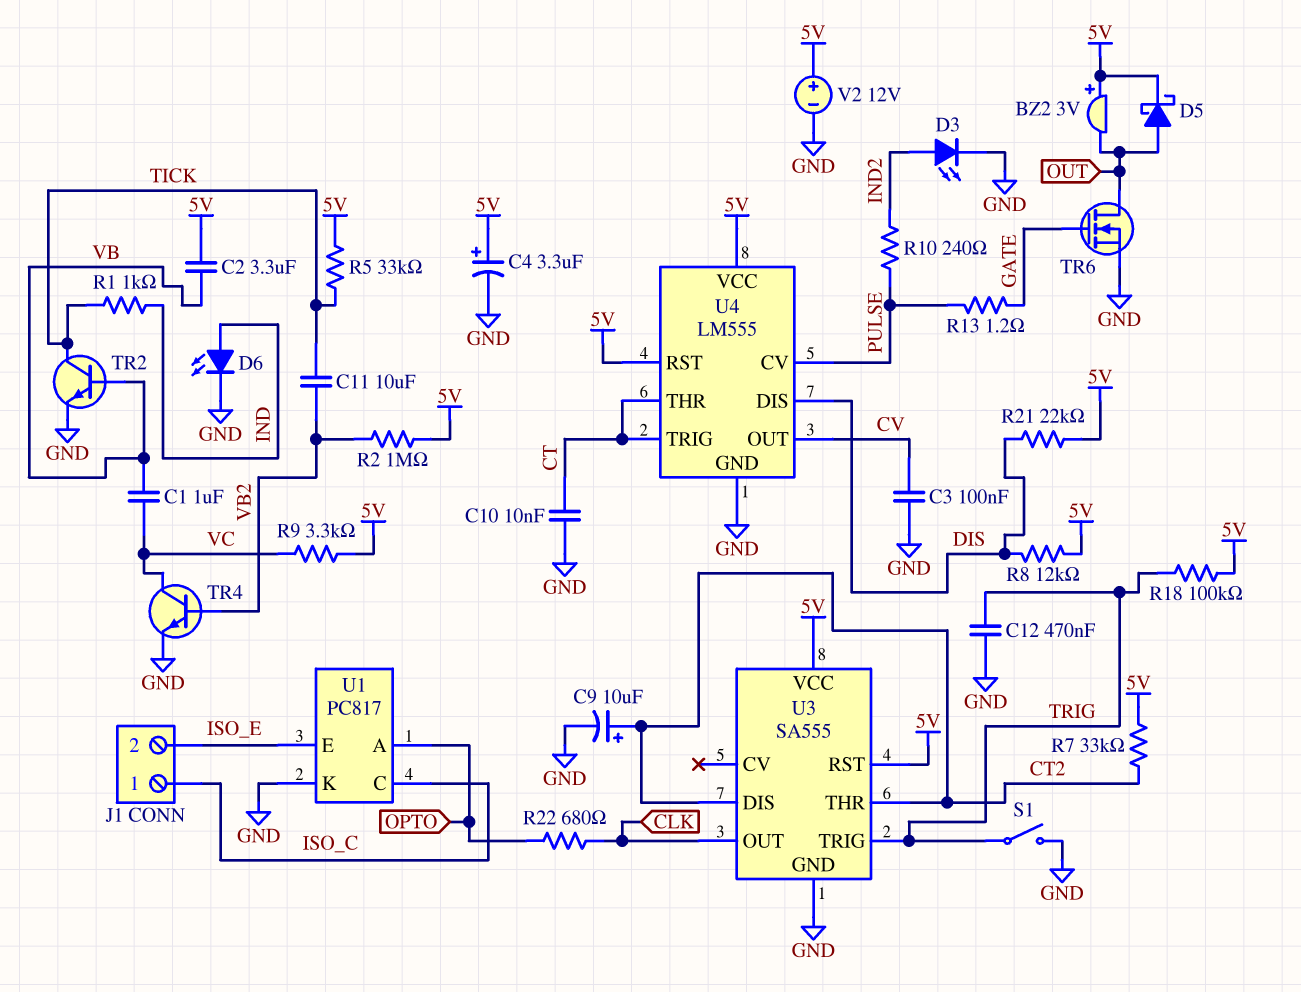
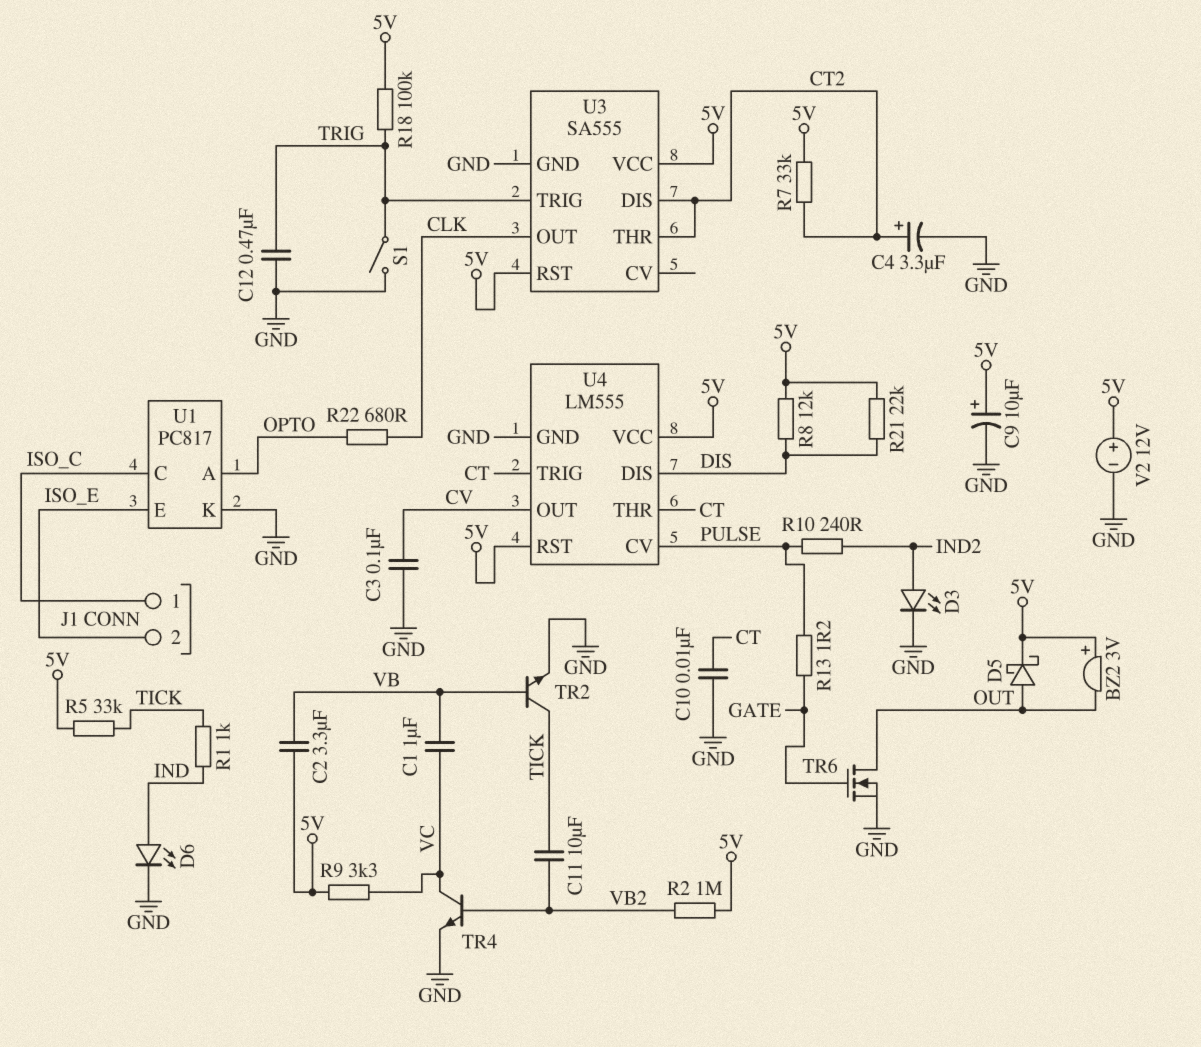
C4: 3.3uF (plus 5V, minus GND) -> 3.3uF (plus CT2, minus GND)
C9: 10uF (plus CT2, minus GND) -> 10uF (plus 5V, minus GND)

